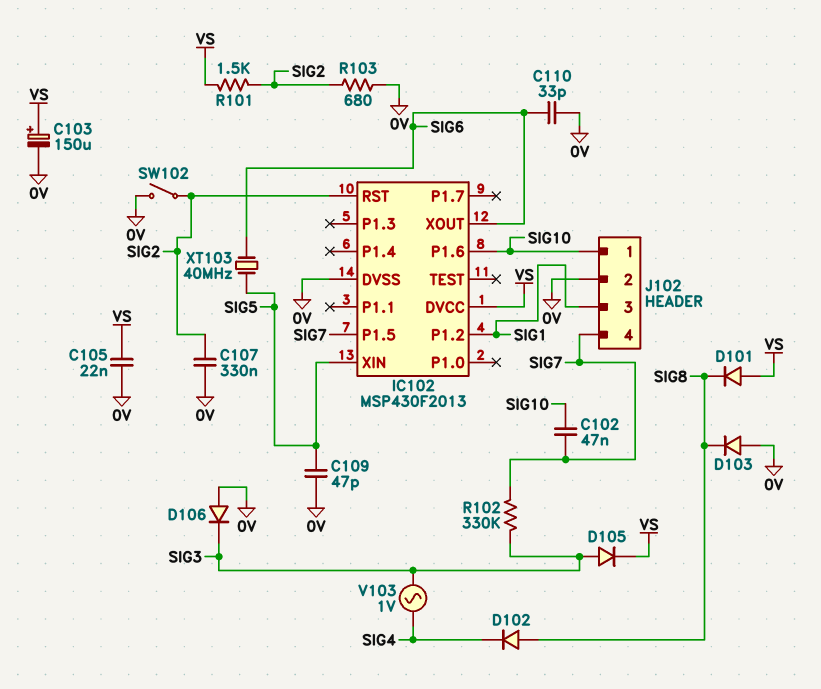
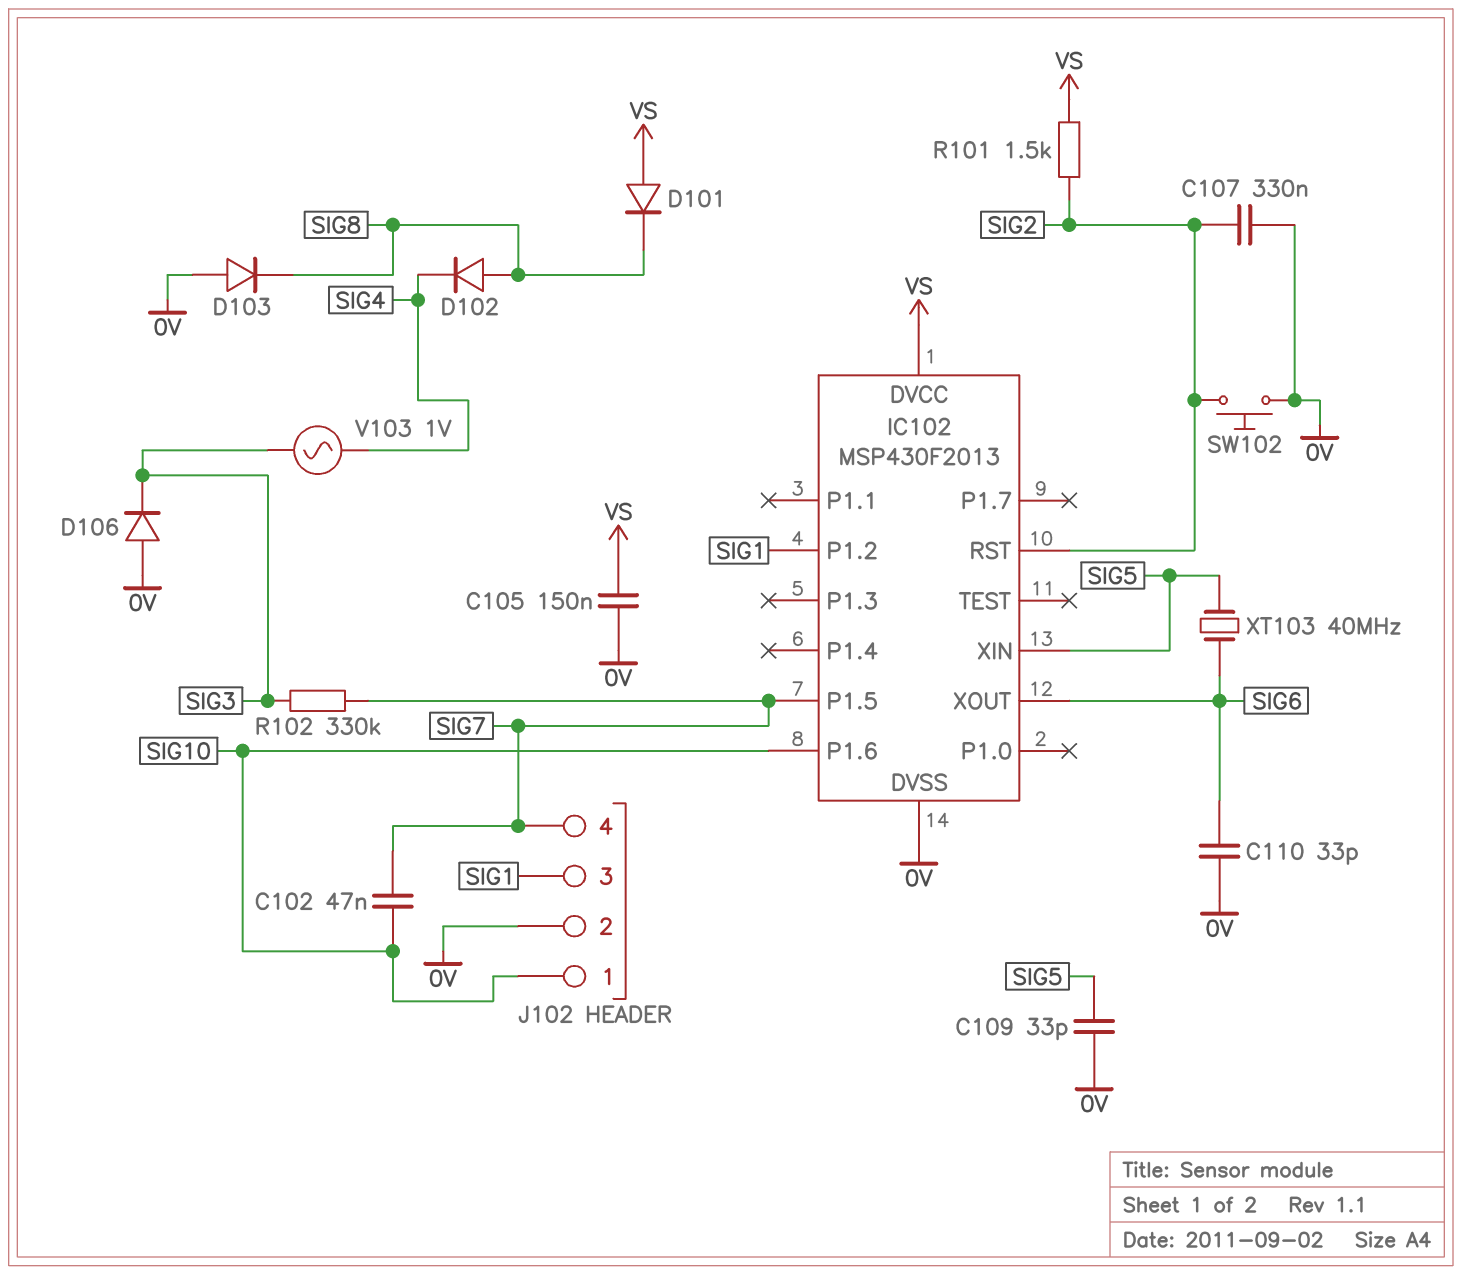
C103: 150uF (plus VS, minus 0V) -> none
C105: 22nF (0V, VS) -> 150nF (0V, VS)
C109: 47pF (0V, SIG5) -> 33pF (0V, SIG5)
D105: diode (A SIG3, K VS) -> none
R103: 680 (0V, SIG2) -> none
SW102: switch (0V, SIG2) -> button (0V, SIG2)

